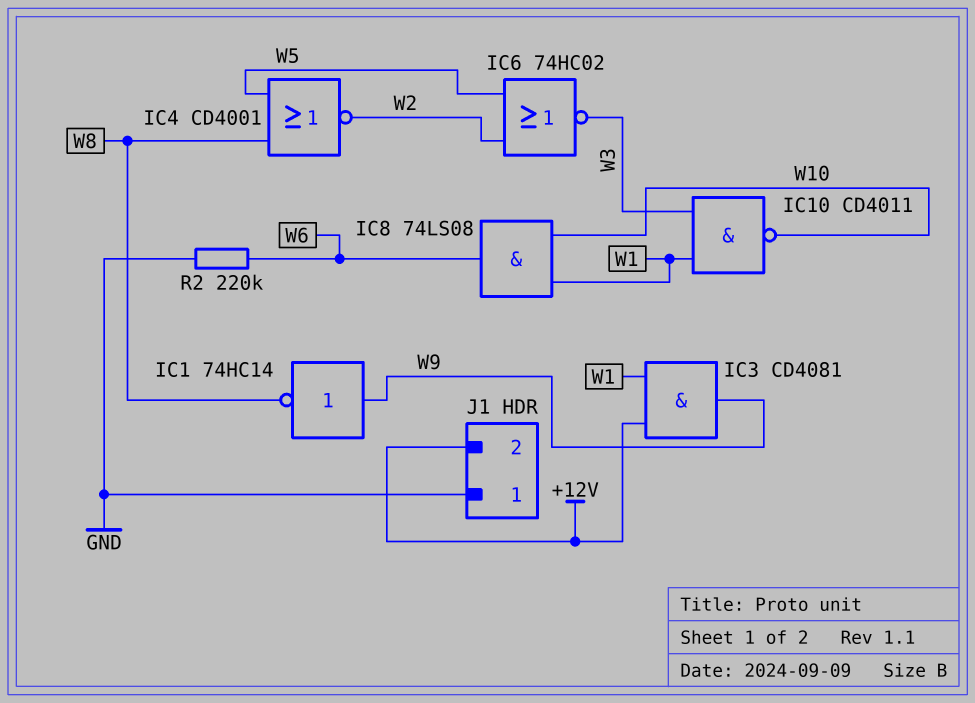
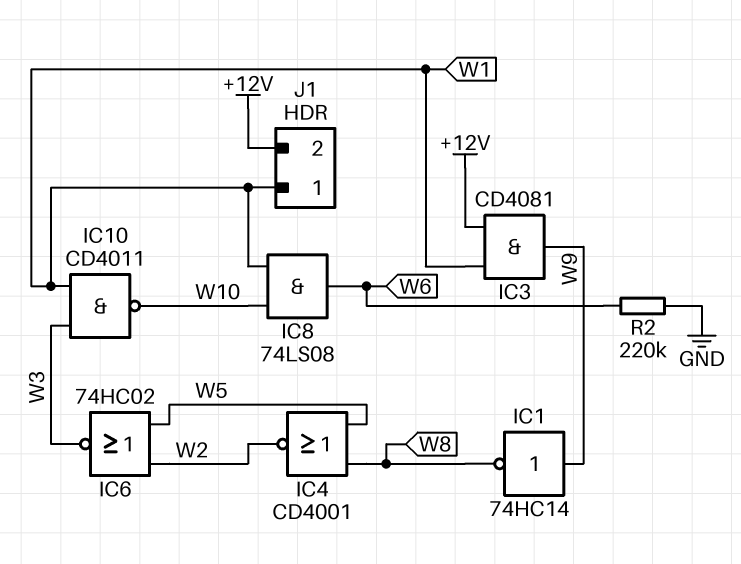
J1 pin 1: GND -> W1

